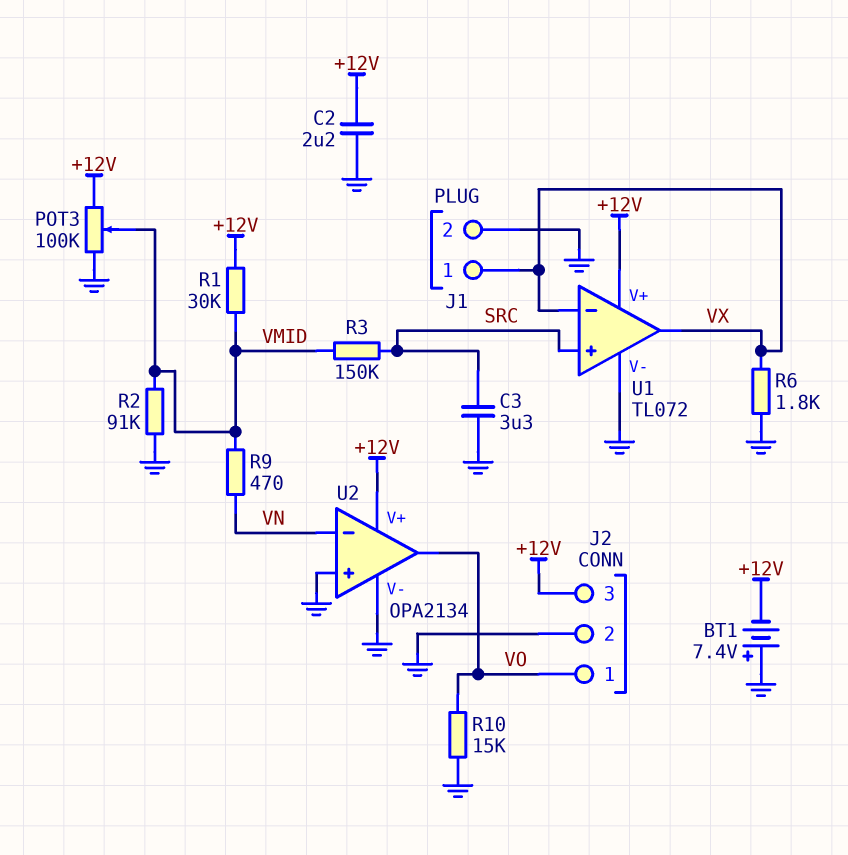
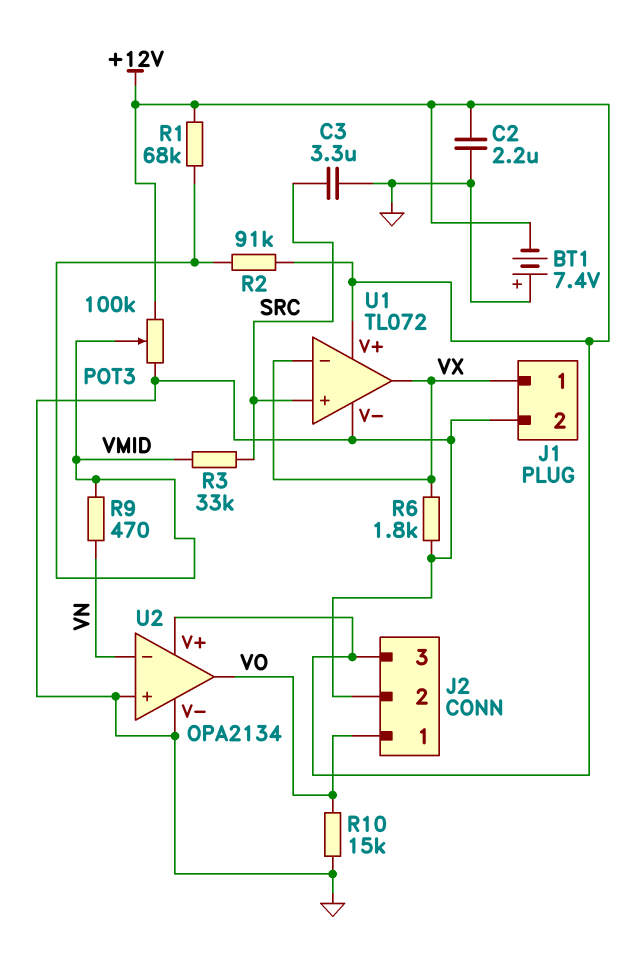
R1: 30k (+12V, VMID) -> 68k (+12V, VMID)
R2: 91k (GND, VMID) -> 91k (+12V, VMID)
R3: 150k (SRC, VMID) -> 33k (SRC, VMID)

